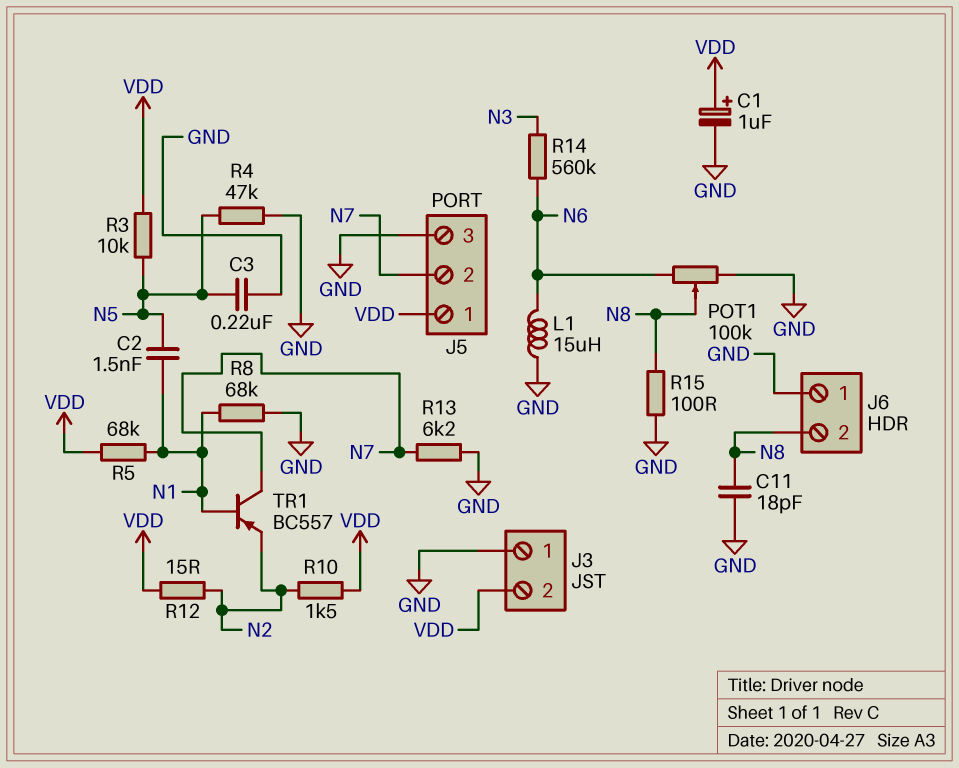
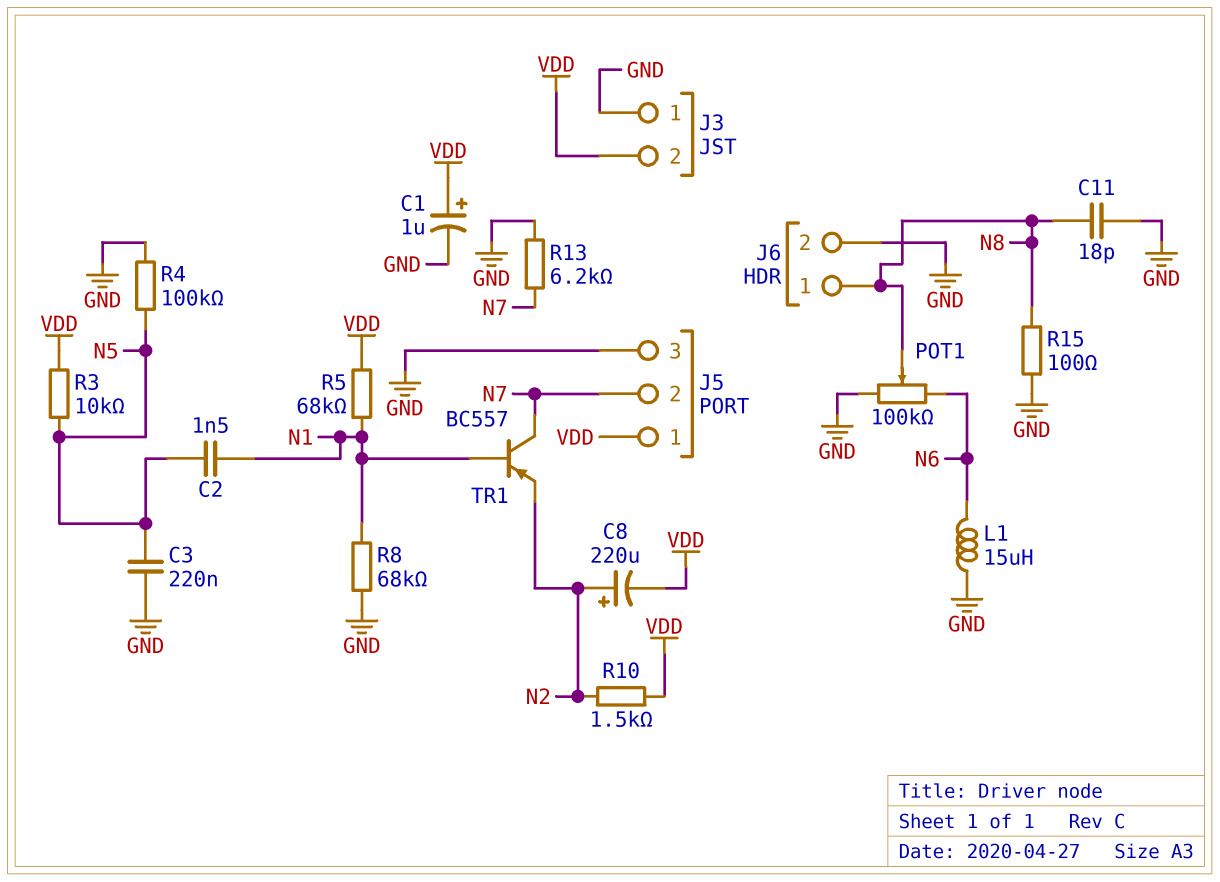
C8: none -> 220uF (plus N2, minus VDD)
J6 pin 1: GND -> N8
J6 pin 2: N8 -> GND
R4: 47k (GND, N5) -> 100k (GND, N5)
R12: 15 (N2, VDD) -> none
R14: 560k (N3, N6) -> none

